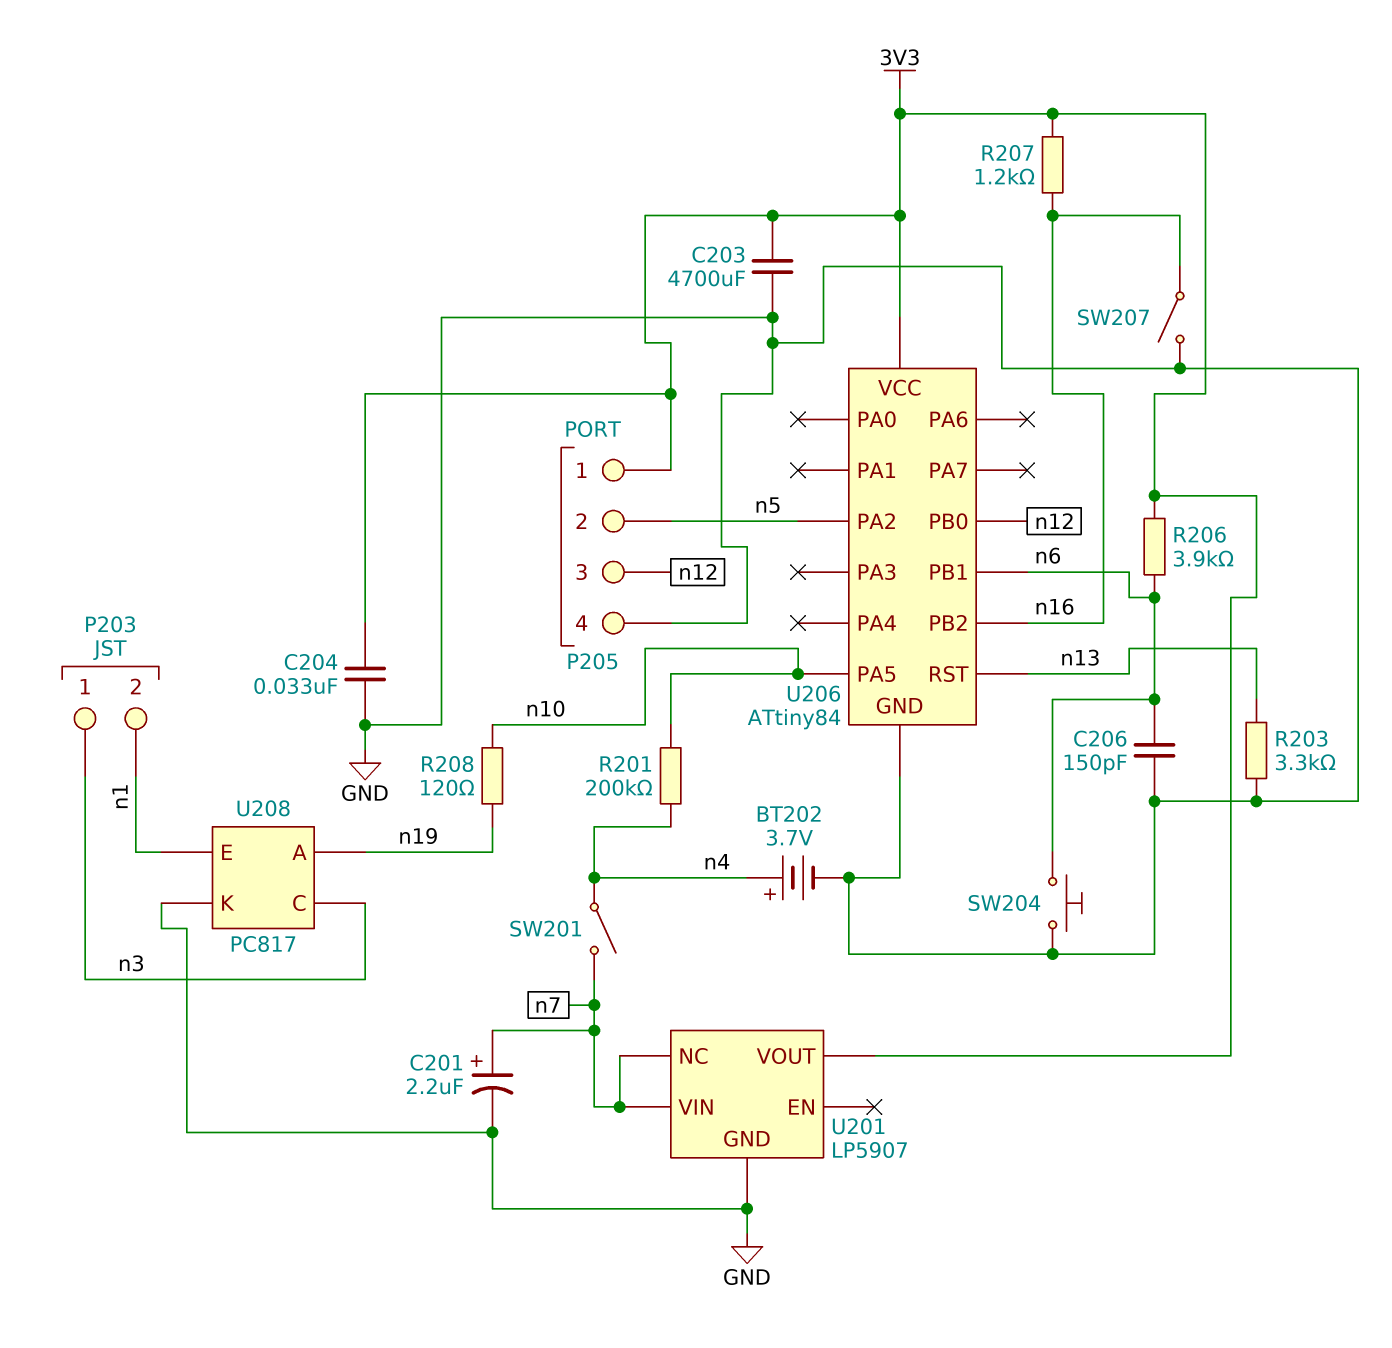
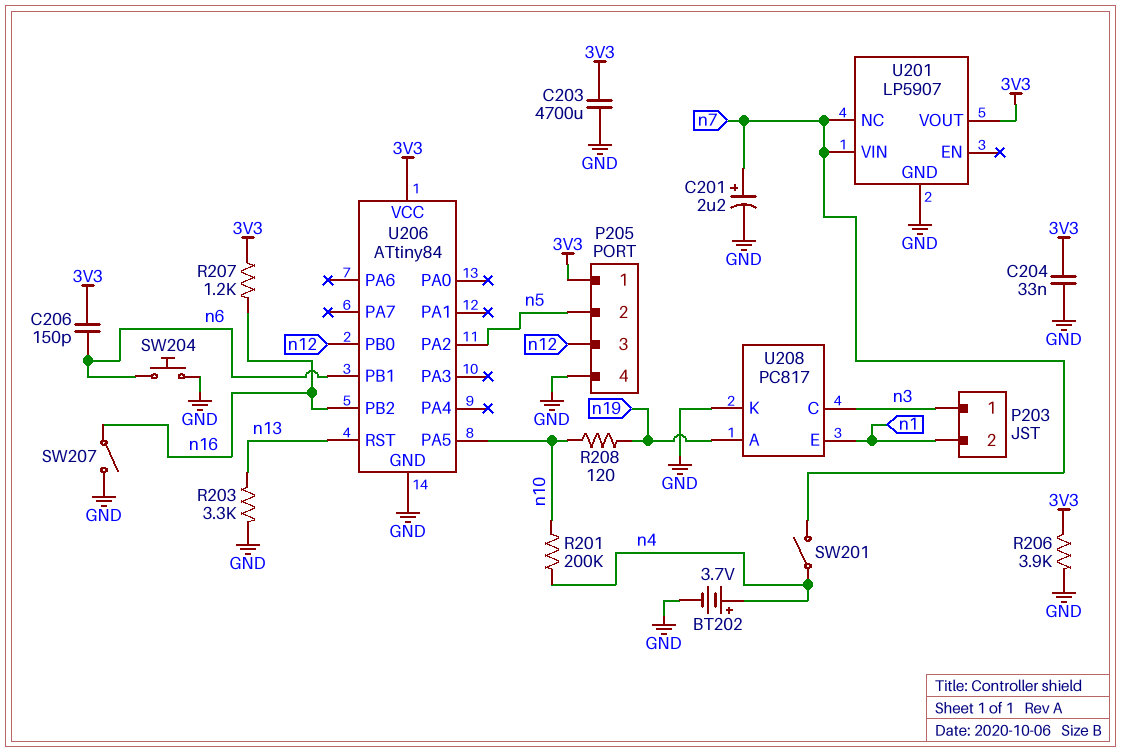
C206: 150pF (GND, n6) -> 150pF (3V3, n6)
R206: 3.9k (3V3, n6) -> 3.9k (3V3, GND)

